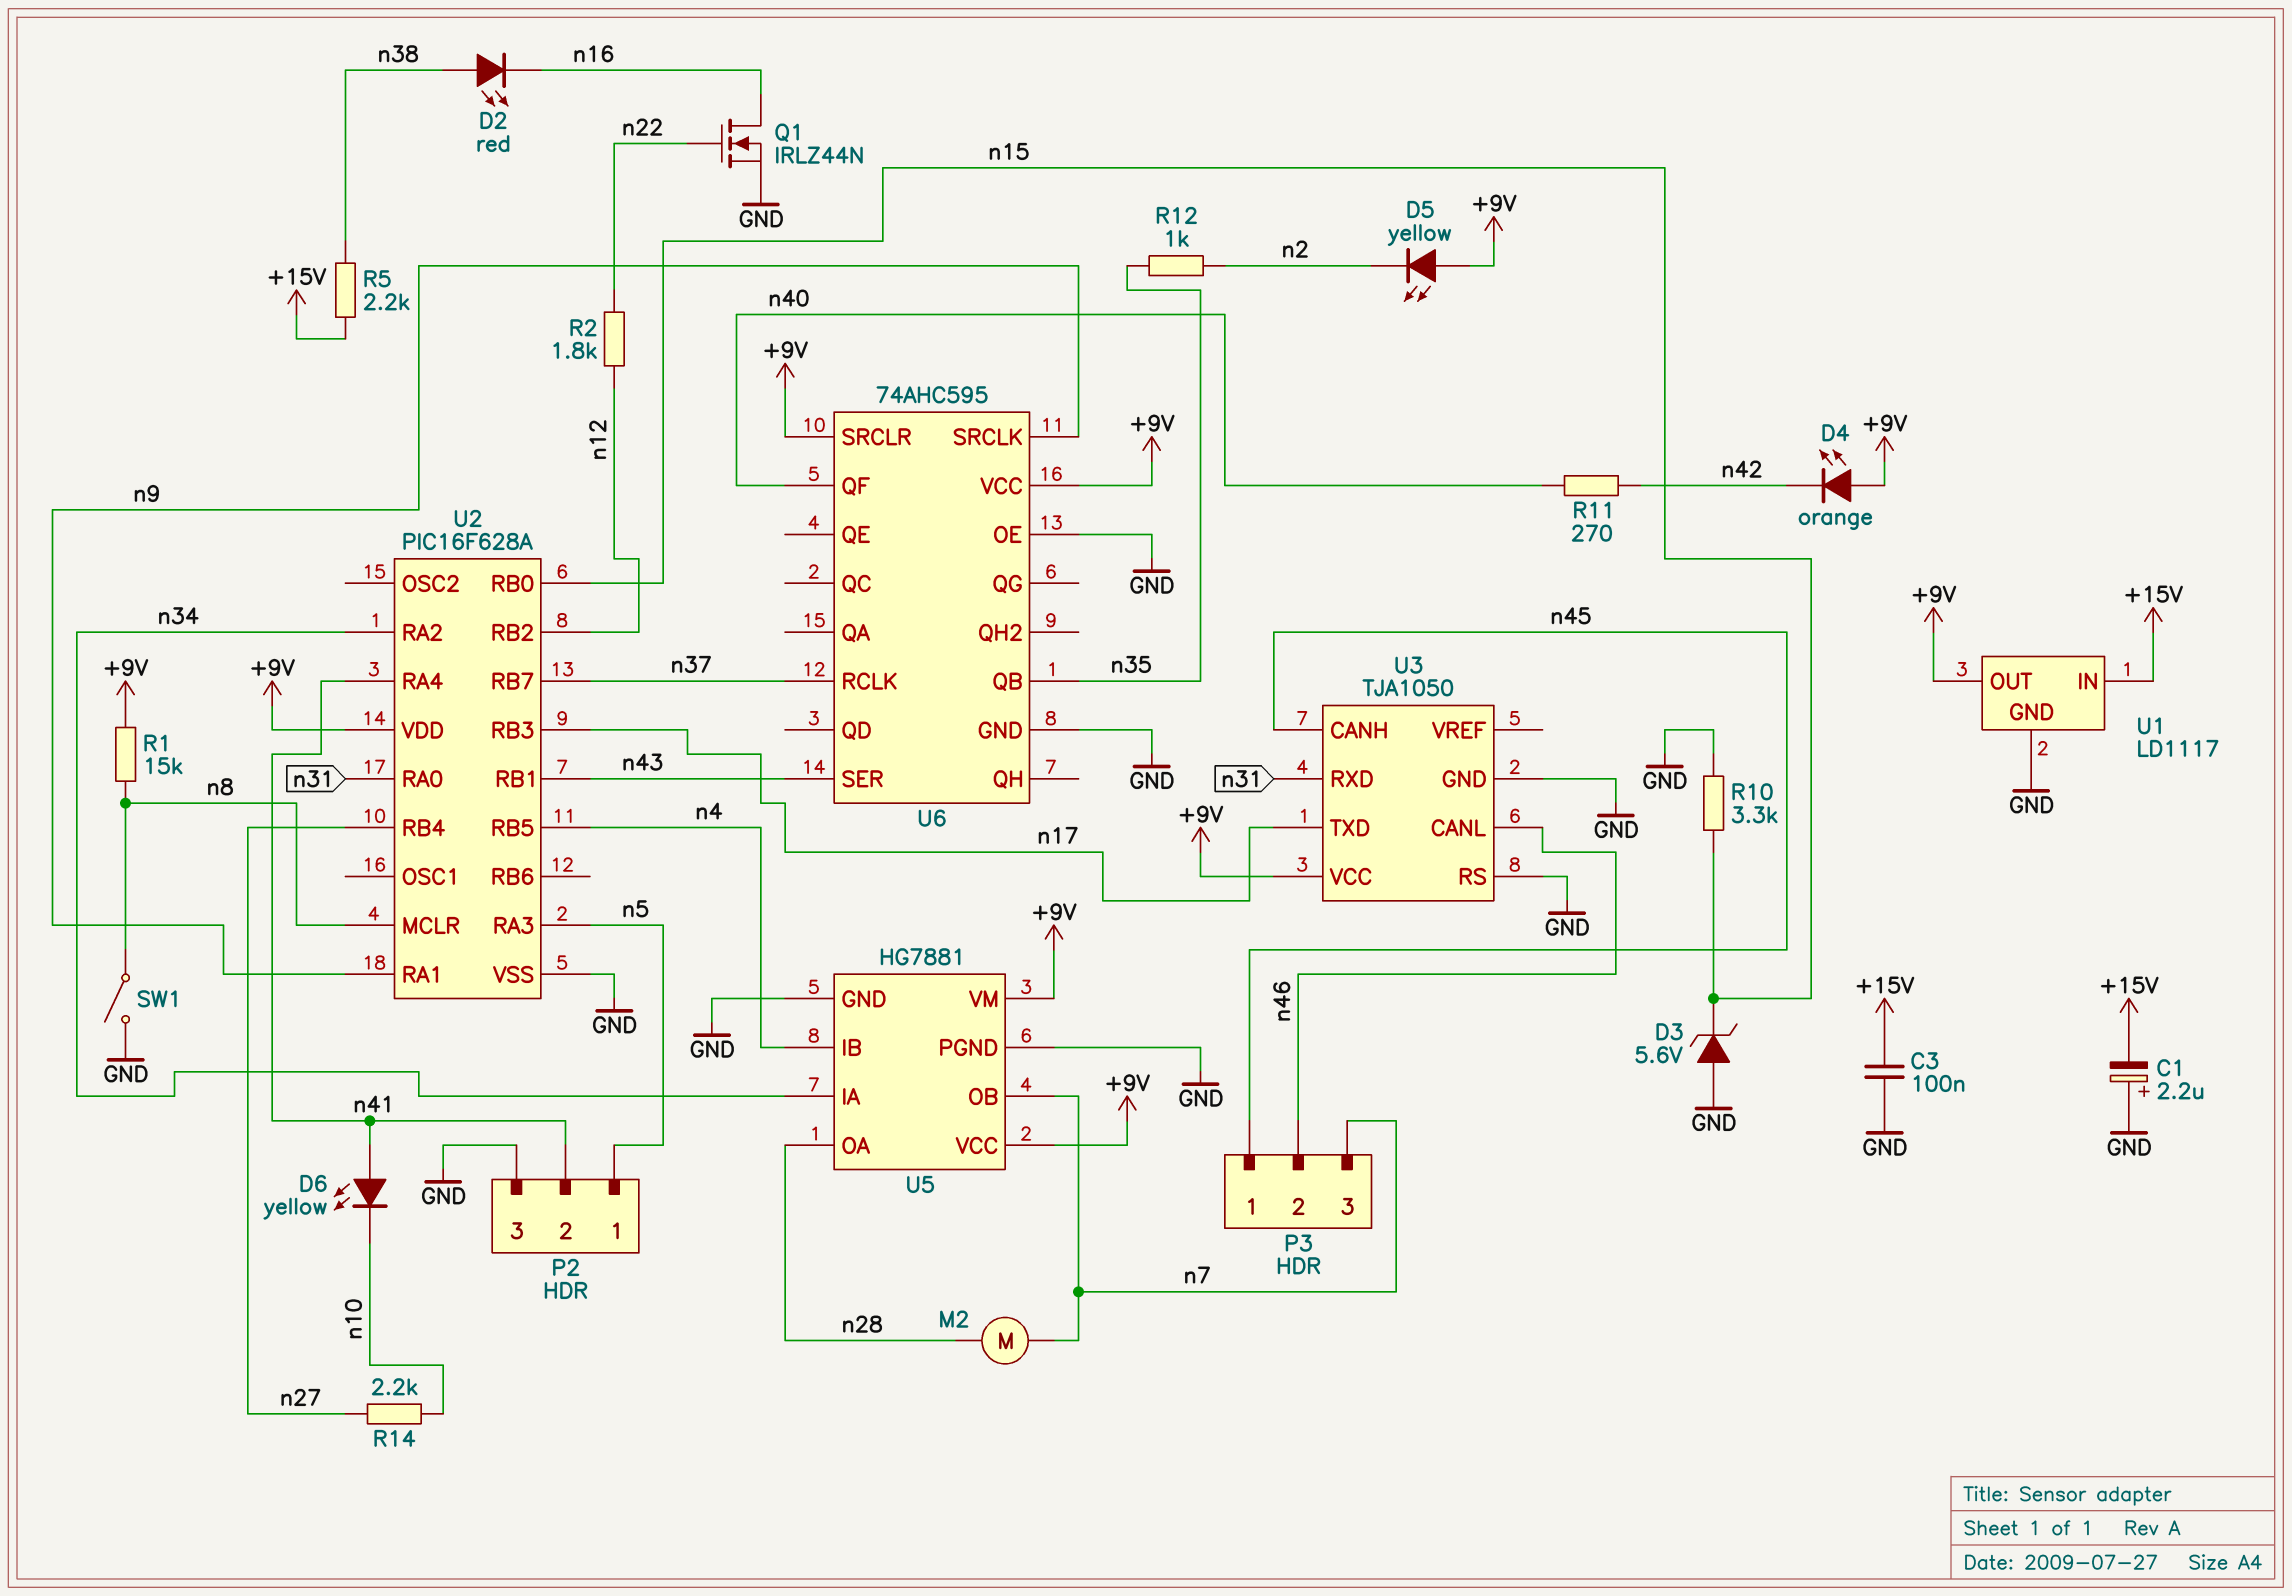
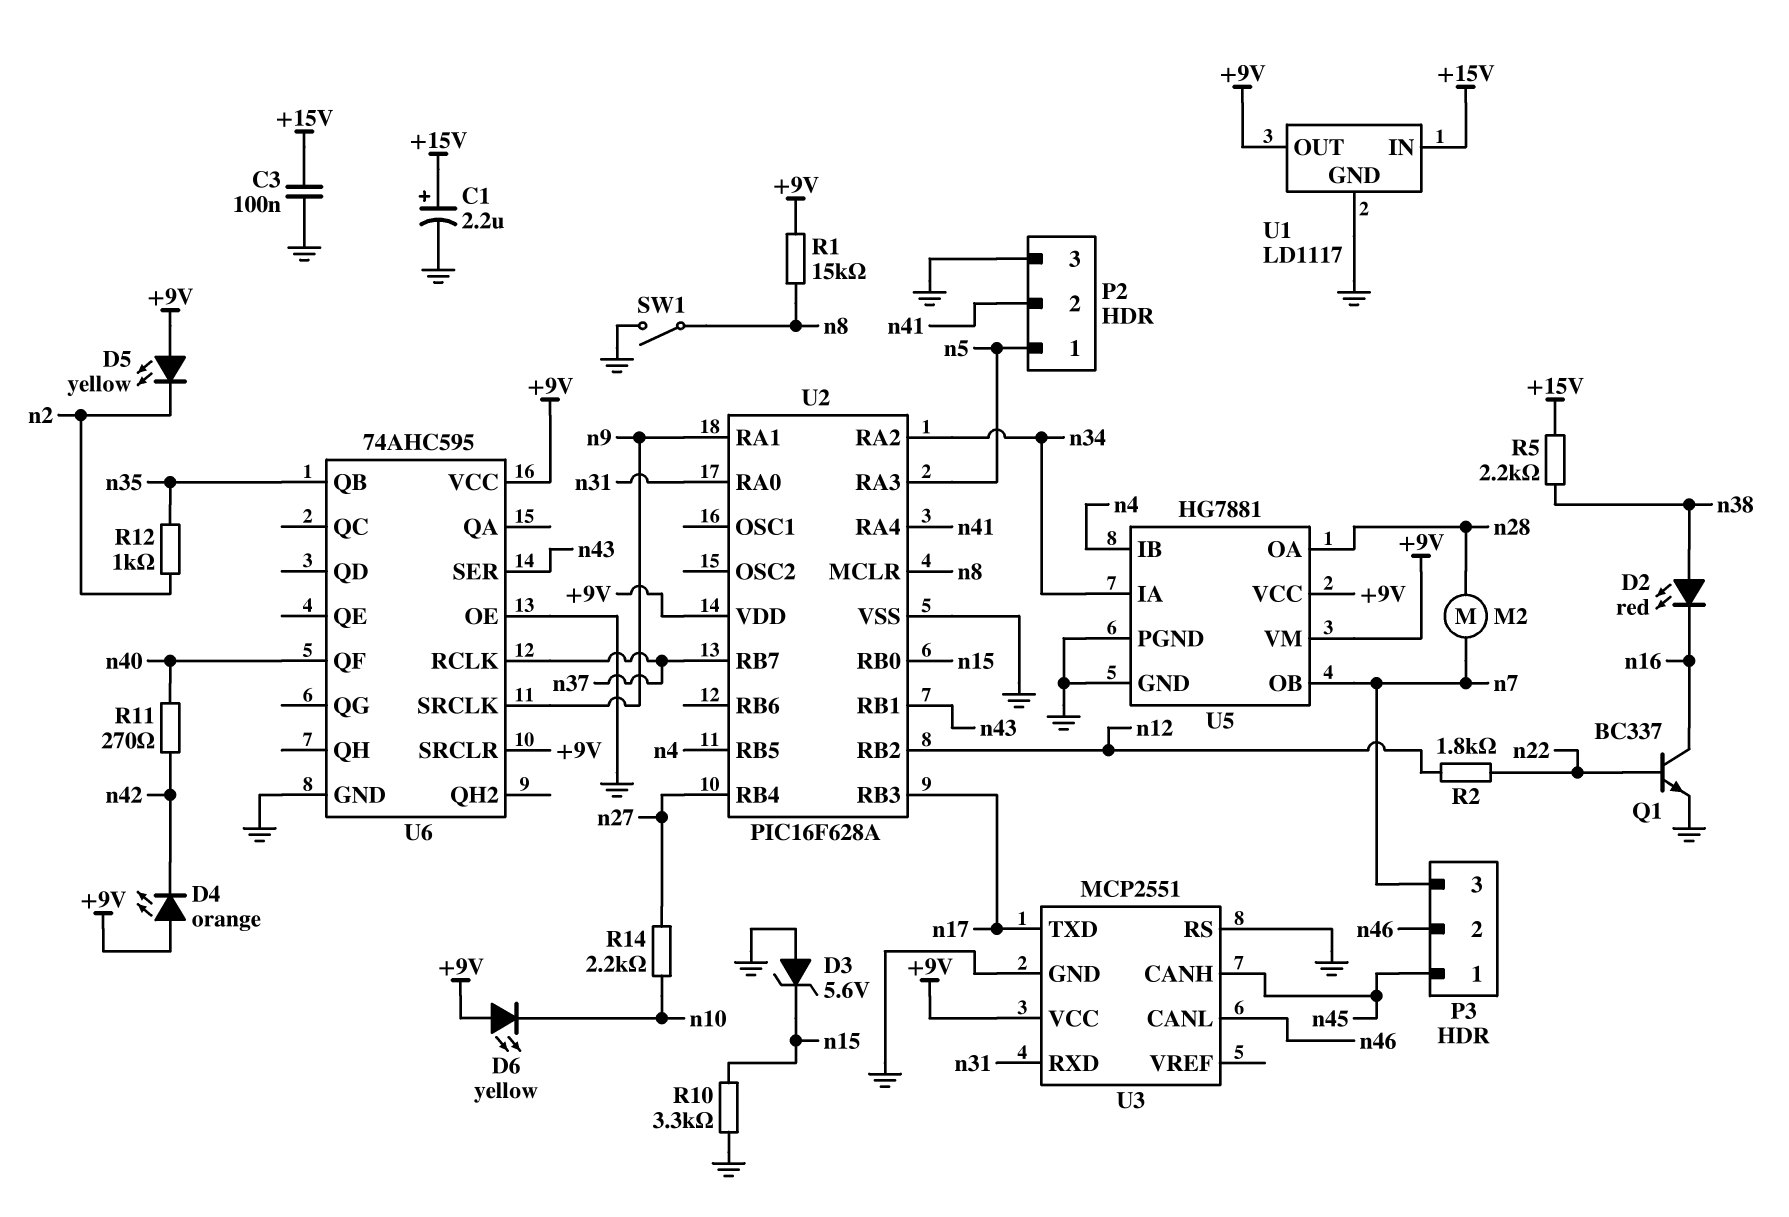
C1: 2.2uF (plus GND, minus +15V) -> 2.2uF (plus +15V, minus GND)
D6: LED yellow (A n41, K n10) -> LED yellow (A +9V, K n10)
Q1: NMOS IRLZ44N (G n22, D n16, S GND) -> NPN BC337 (B n22, C n16, E GND)
U3: TJA1050 -> MCP2551

